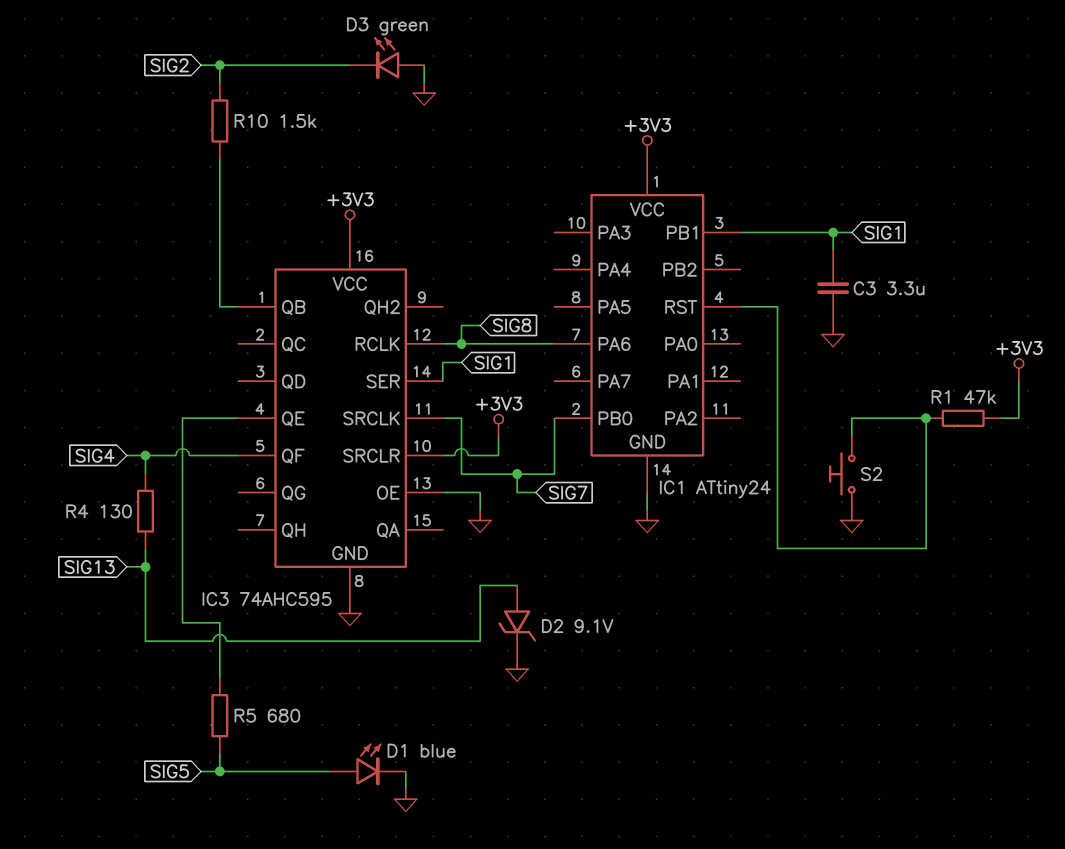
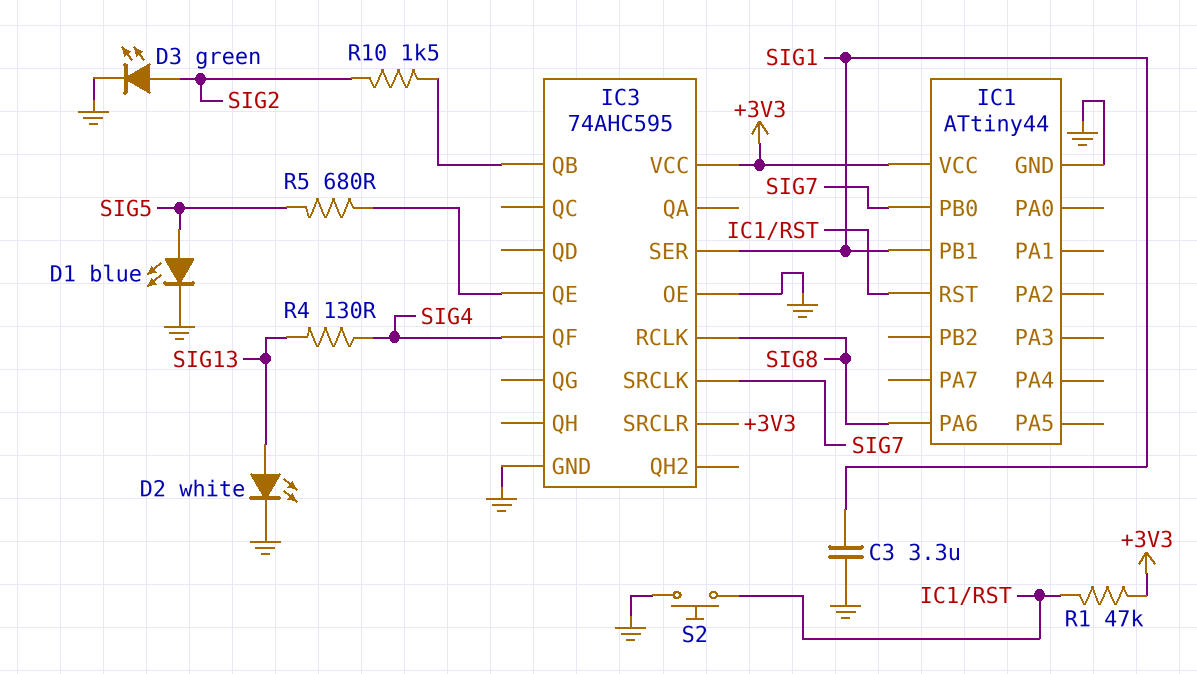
D2: zener 9.1V (A SIG13, K GND) -> LED white (A SIG13, K GND)
D3: LED green (A GND, K SIG2) -> LED green (A SIG2, K GND)
IC1: ATtiny24 -> ATtiny44

